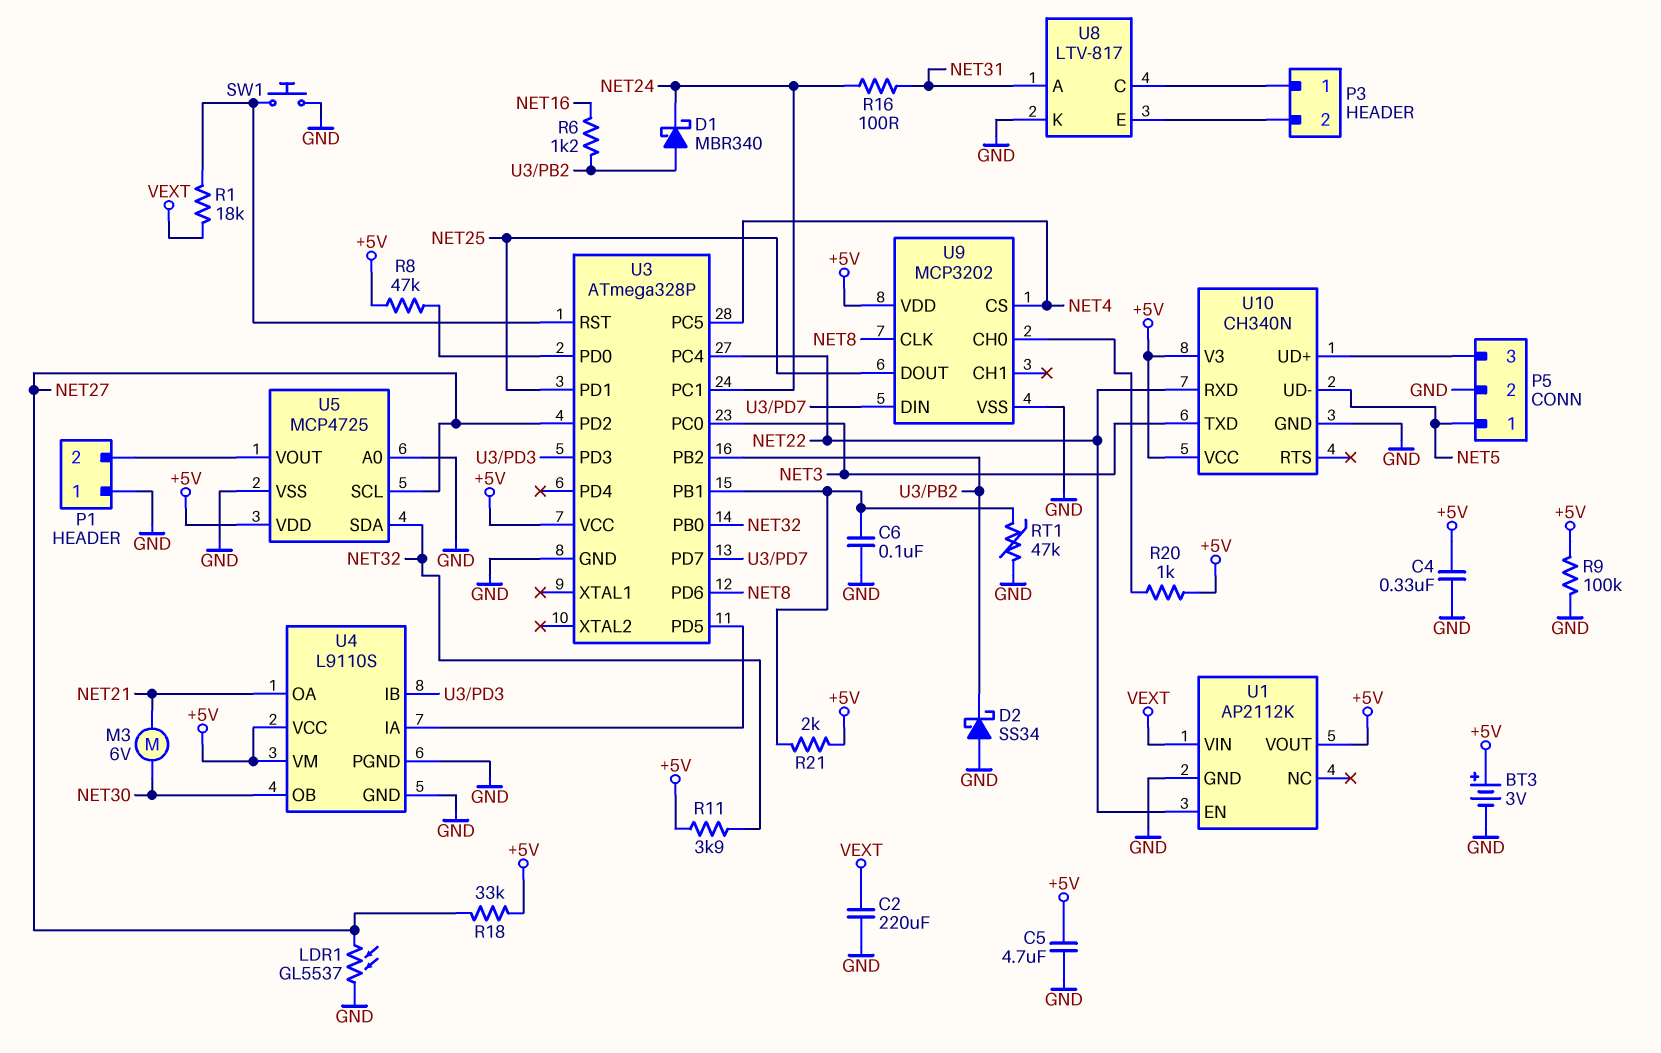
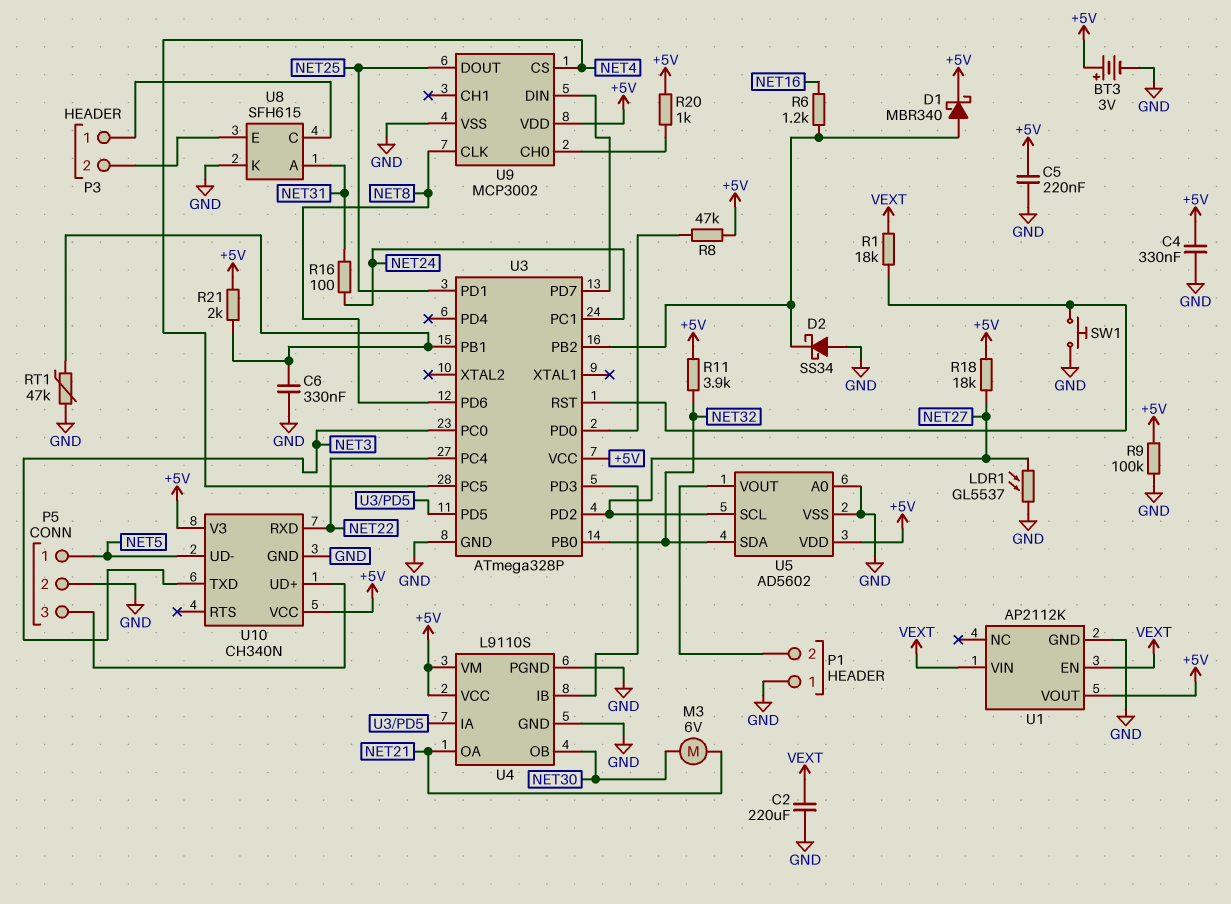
C5: 4.7uF (+5V, GND) -> 220nF (+5V, GND)
C6: 100nF (GND, U3/PB1) -> 330nF (GND, U3/PB1)
D1: schottky MBR340 (A U3/PB2, K NET24) -> schottky MBR340 (A U3/PB2, K +5V)
R18: 33k (+5V, NET27) -> 18k (+5V, NET27)
U1 pin EN: NET22 -> VEXT
U5: MCP4725 -> AD5602
U8: LTV-817 -> SFH615
U9: MCP3202 -> MCP3002

